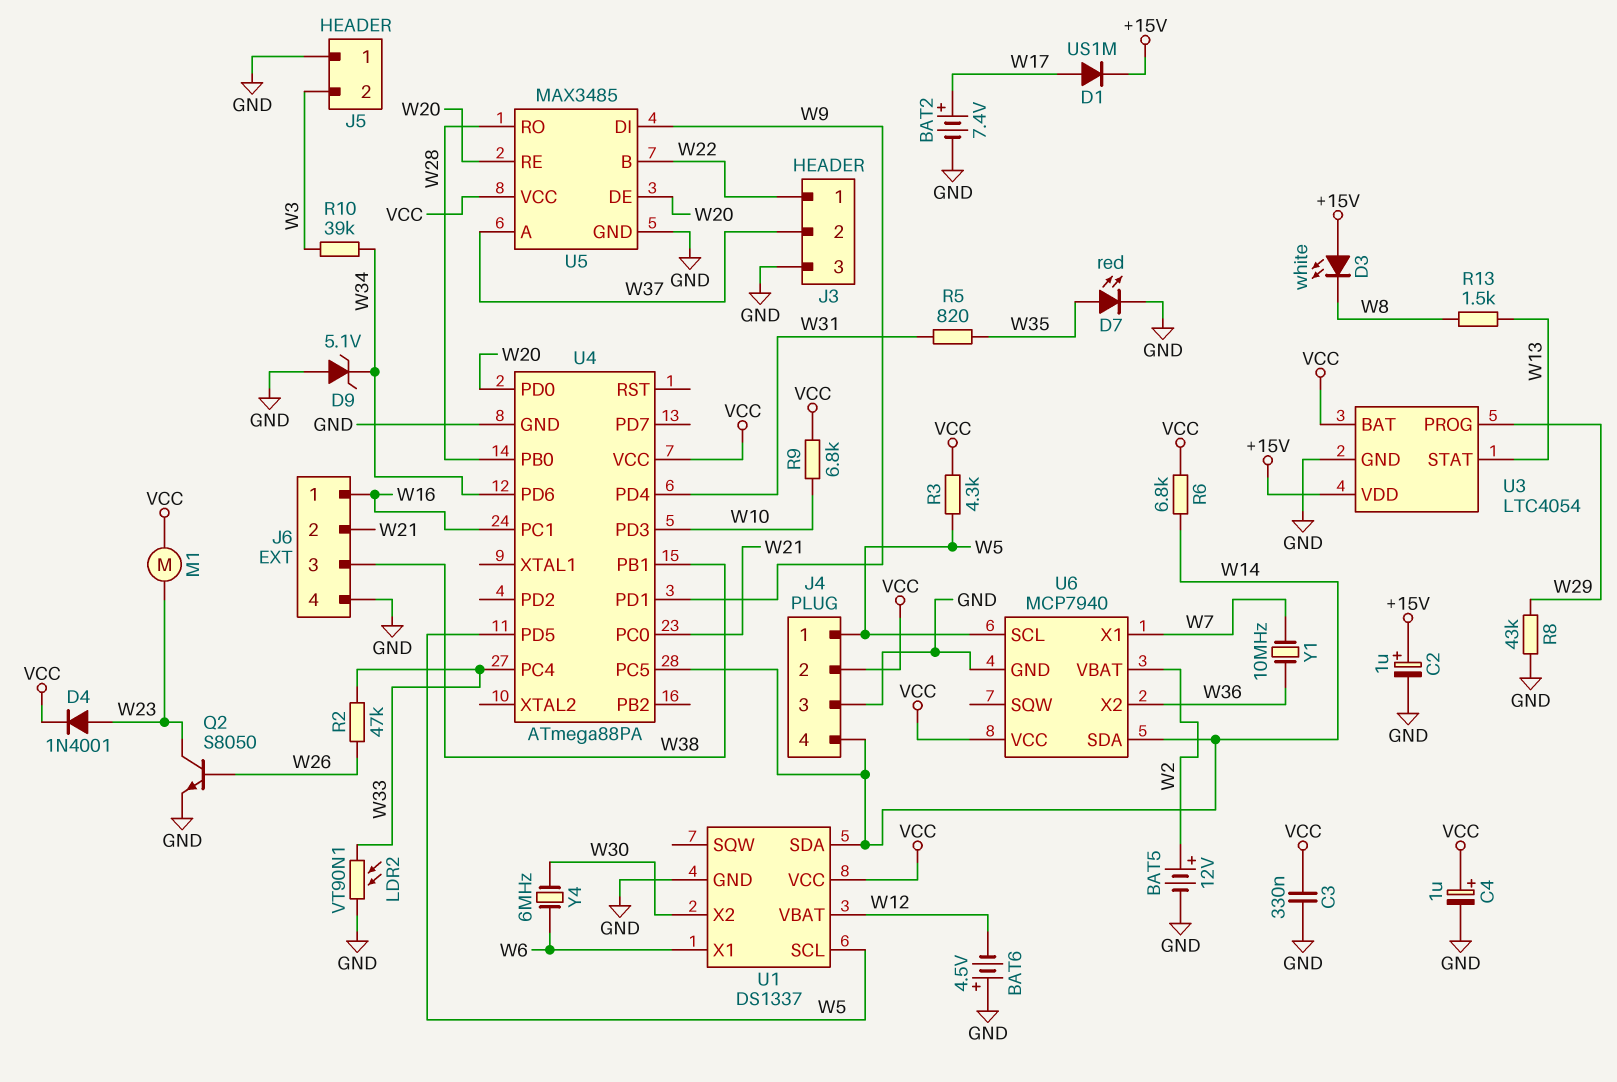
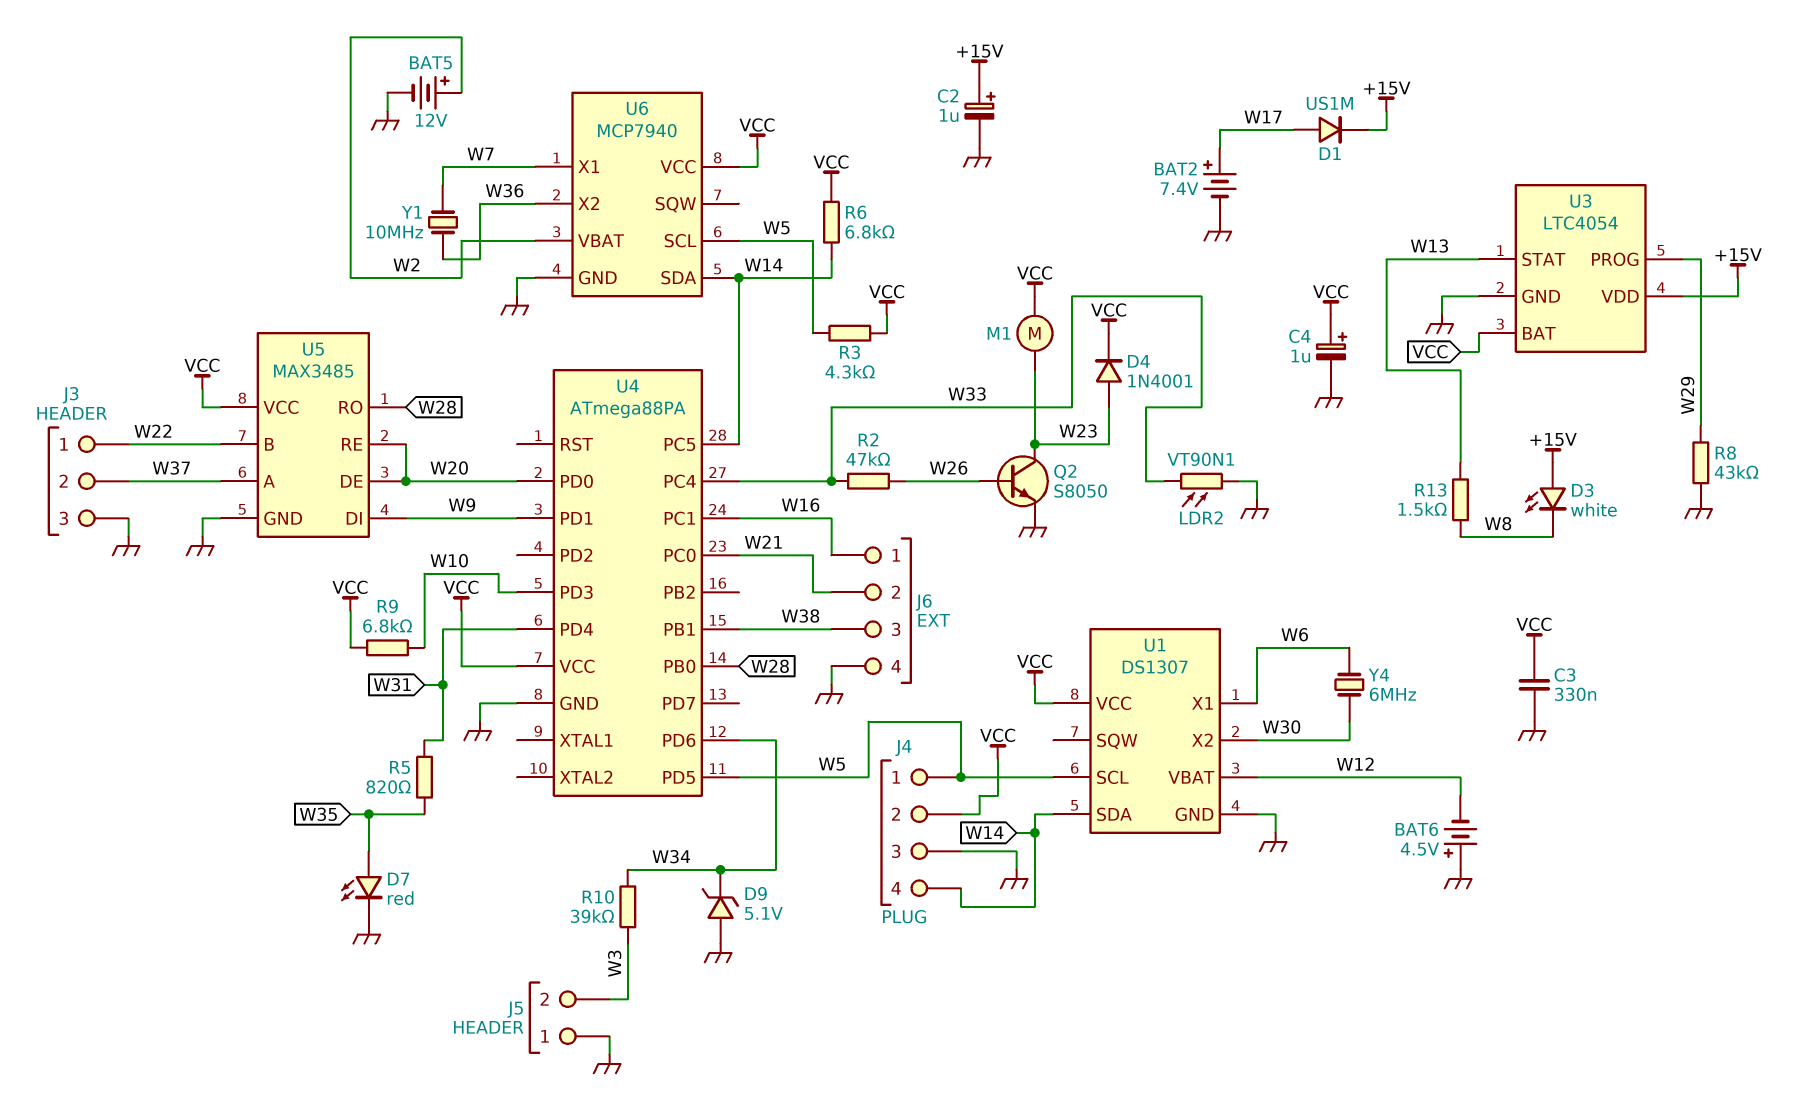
U1: DS1337 -> DS1307

